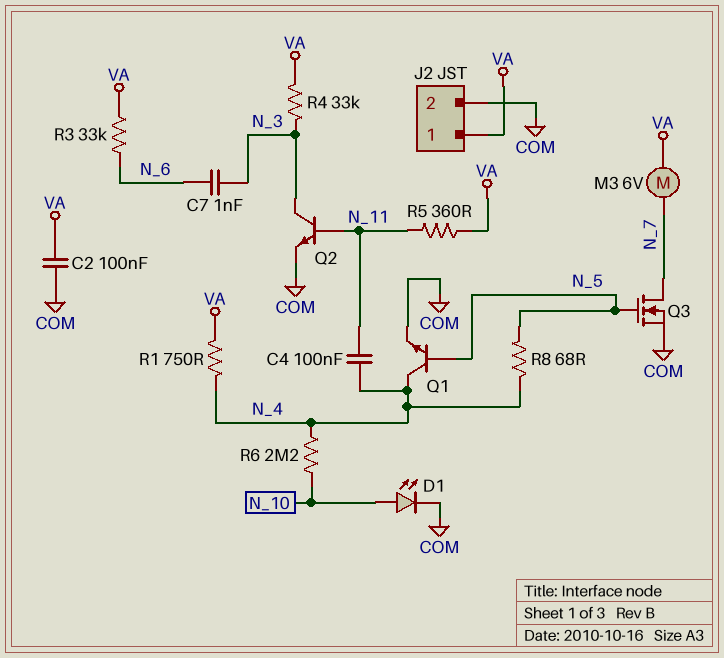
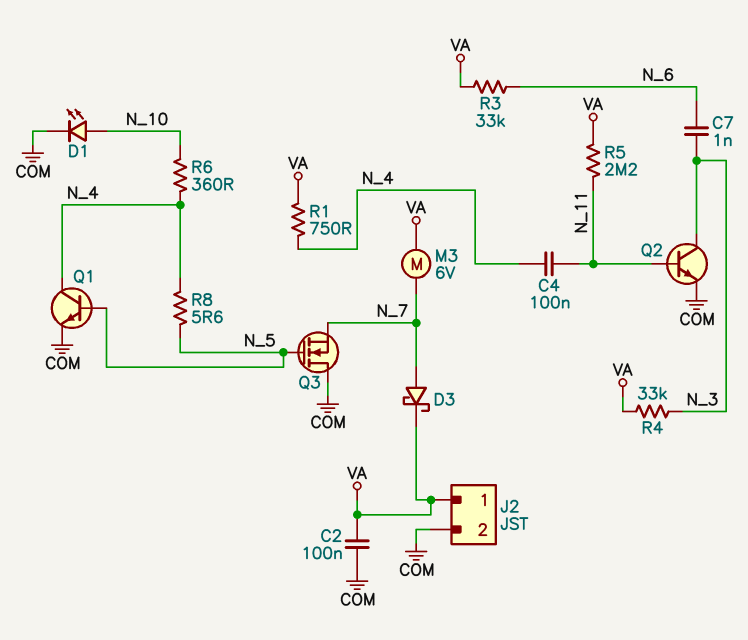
D3: none -> schottky (A N_7, K VA)
Q3: NMOS (G N_5, D N_7, S COM) -> NMOS (G N_5, D COM, S N_7)
R5: 360 (N_11, VA) -> 2.2M (N_11, VA)
R6: 2.2M (N_4, N_10) -> 360 (N_4, N_10)
R8: 68 (N_4, N_5) -> 5.6 (N_4, N_5)

